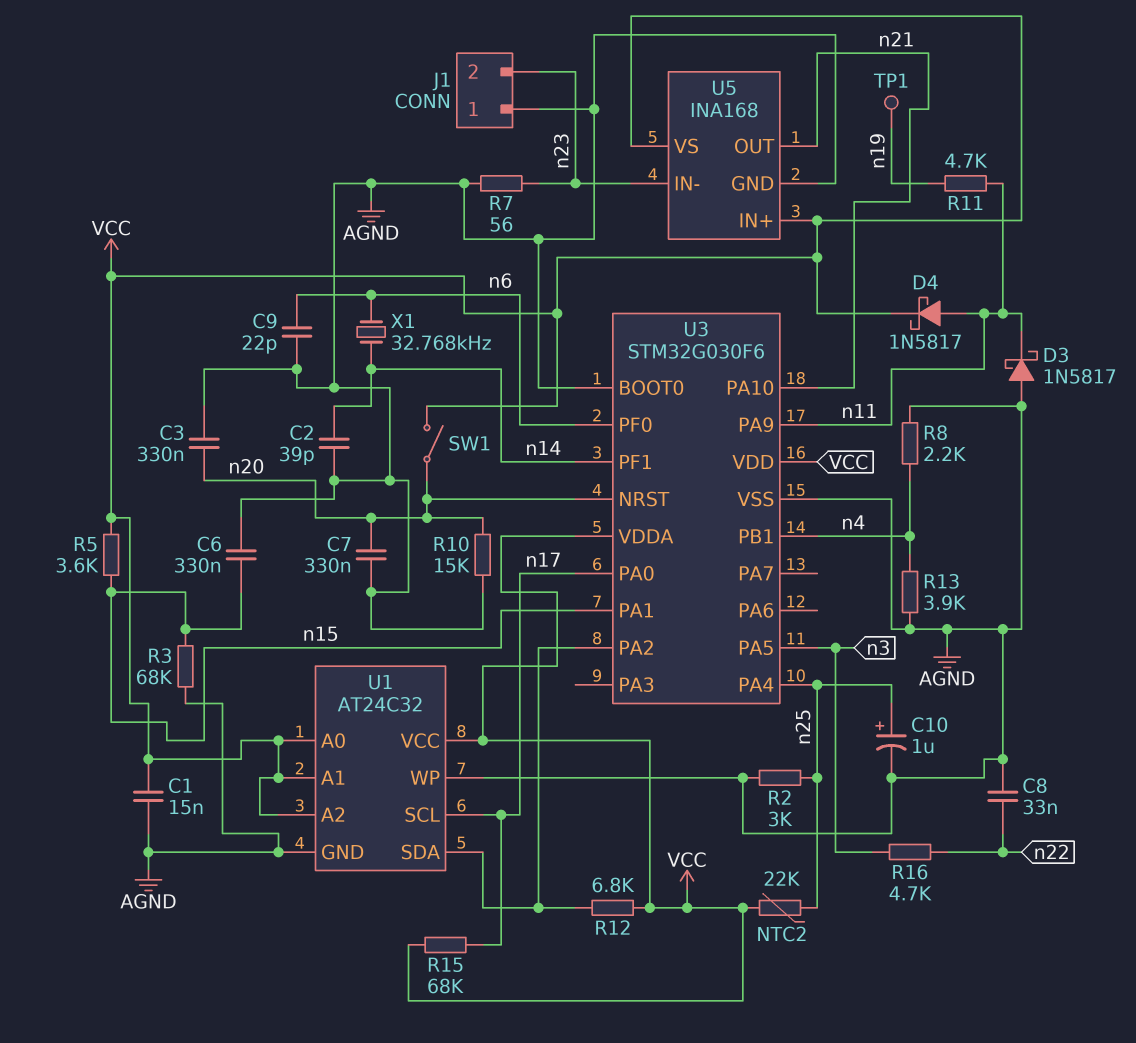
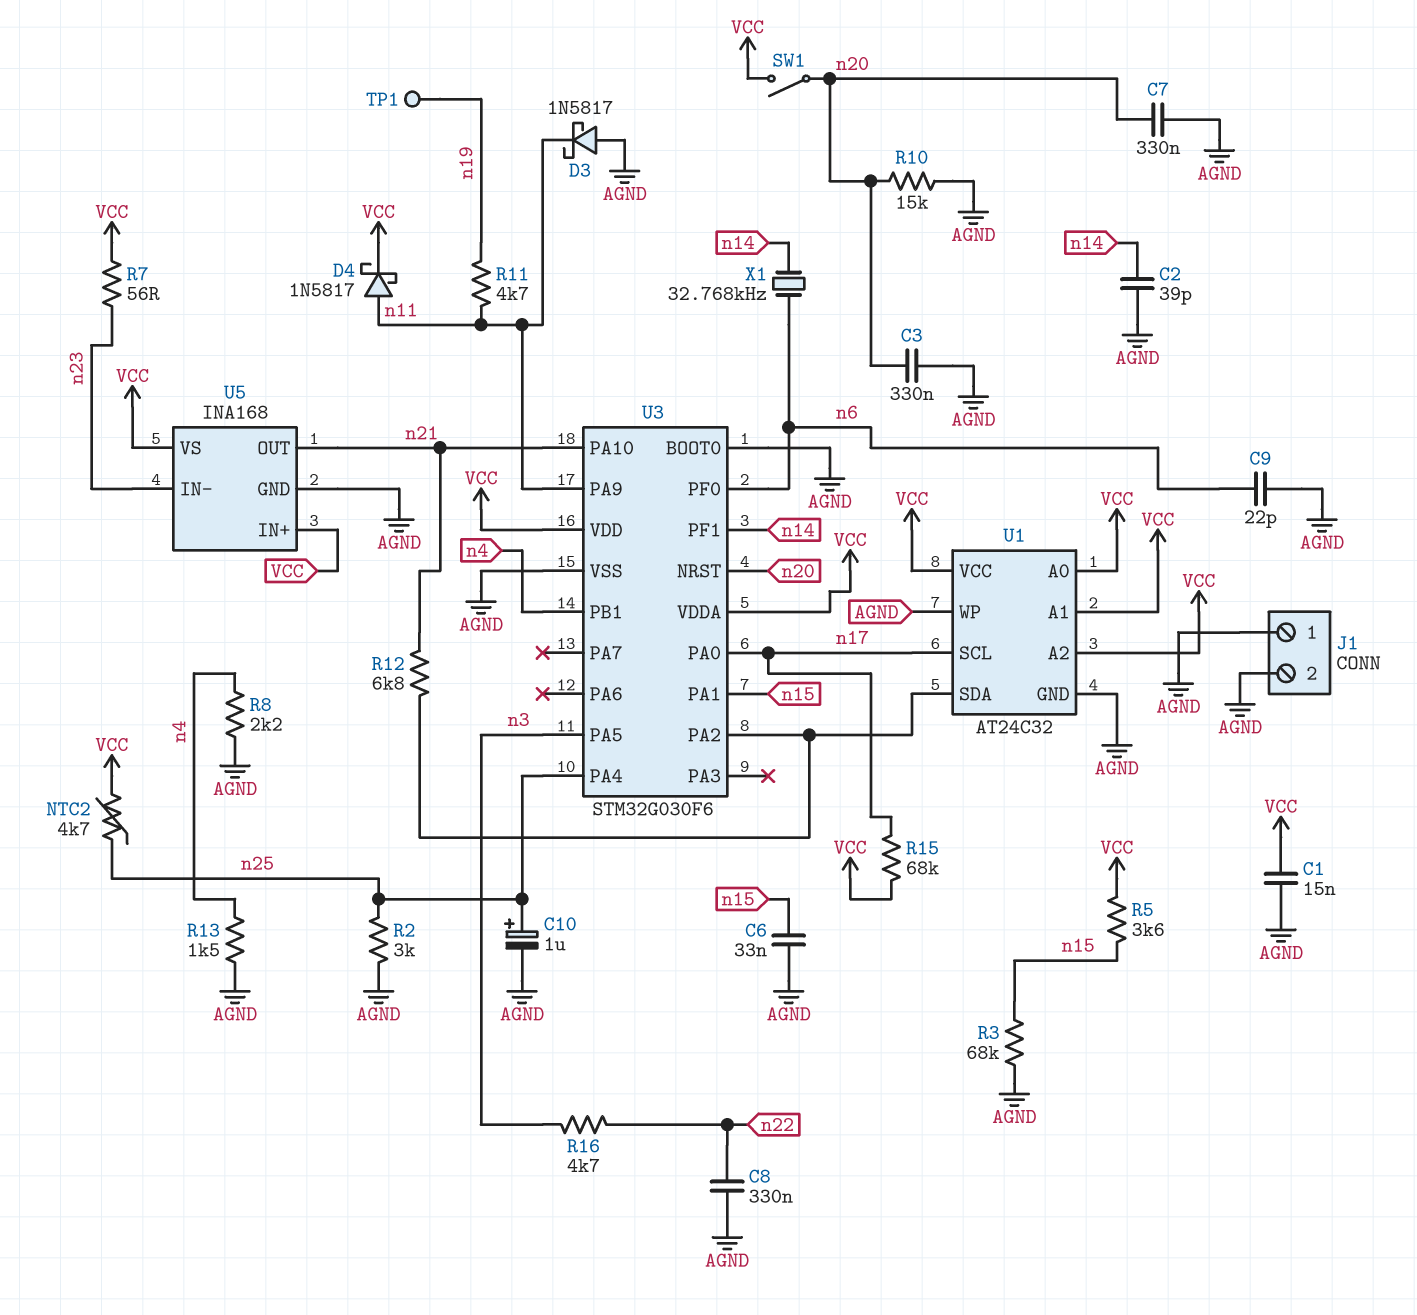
C6: 330nF (AGND, n15) -> 33nF (AGND, n15)
C8: 33nF (AGND, n22) -> 330nF (AGND, n22)
J1 pin 2: n23 -> AGND
NTC2: 22k (VCC, n25) -> 4.7k (VCC, n25)
R7: 56 (AGND, n23) -> 56 (VCC, n23)
R12: 6.8k (U1/SDA, VCC) -> 6.8k (U1/SDA, n21)
R13: 3.9k (AGND, n4) -> 1.5k (AGND, n4)

